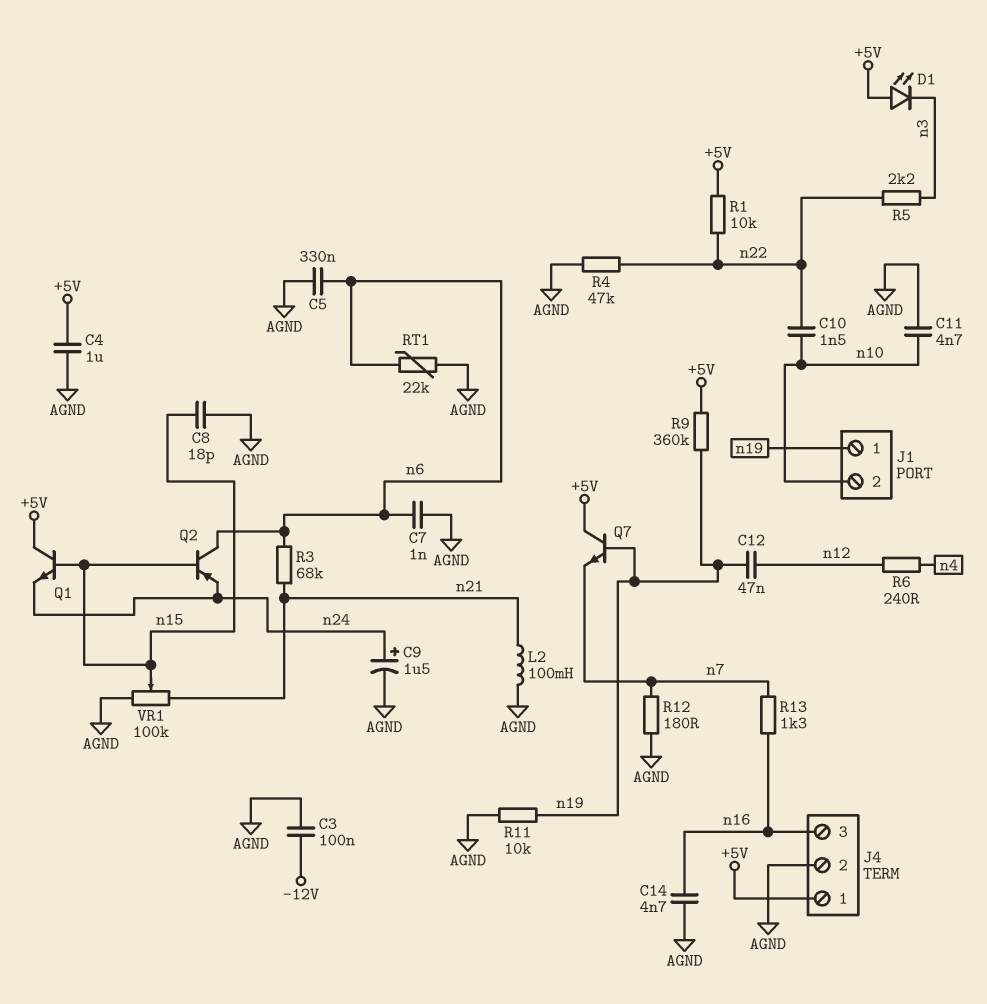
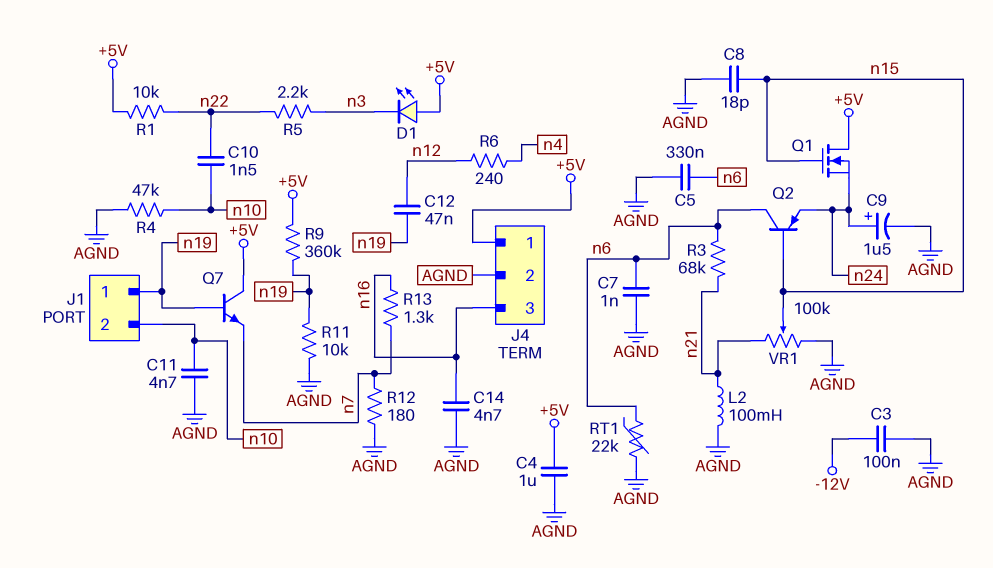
Q1: NPN (B n15, C +5V, E n24) -> NMOS (G n15, D +5V, S n24)
R4: 47k (AGND, n22) -> 47k (AGND, n10)

